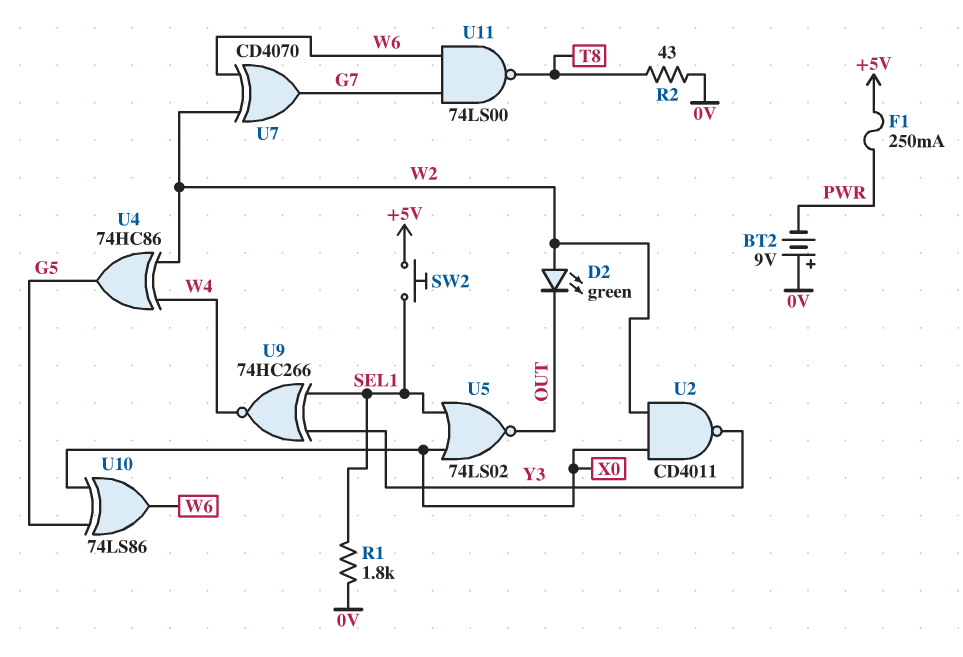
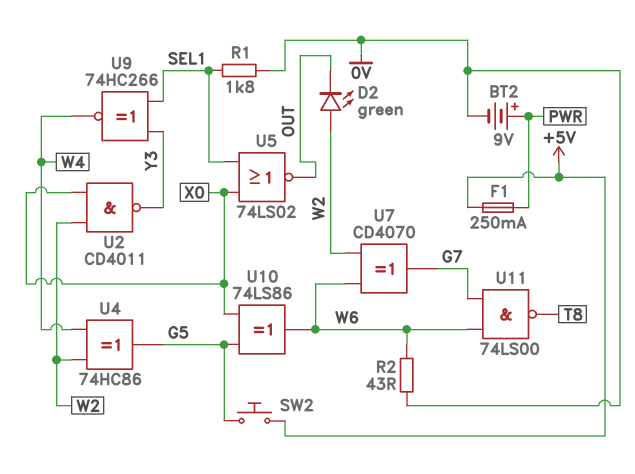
BT2: 9V (plus 0V, minus PWR) -> 9V (plus PWR, minus 0V)
R2: 43 (0V, T8) -> 43 (0V, W6)
SW2: button (+5V, SEL1) -> button (+5V, G5)

